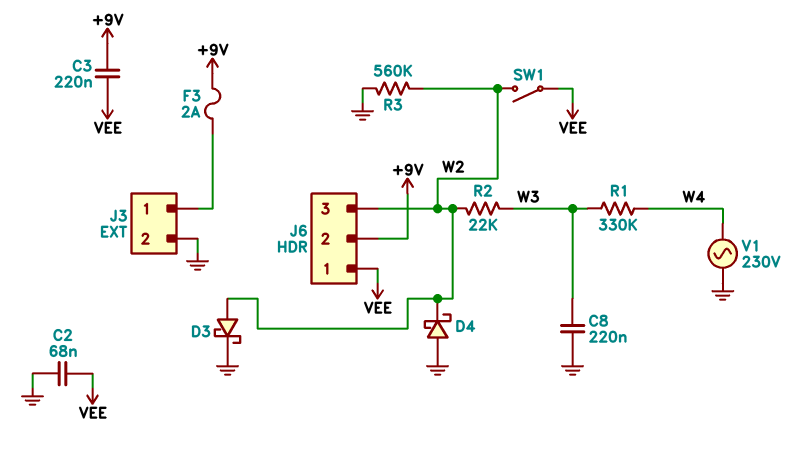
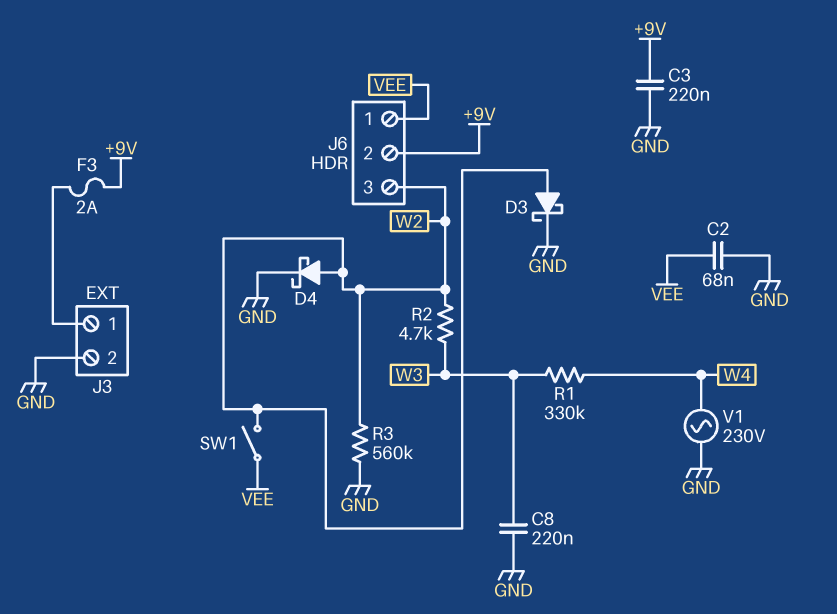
C3: 220nF (+9V, VEE) -> 220nF (+9V, GND)
D4: schottky (A GND, K W2) -> schottky (A W2, K GND)
R2: 22k (W2, W3) -> 4.7k (W2, W3)

